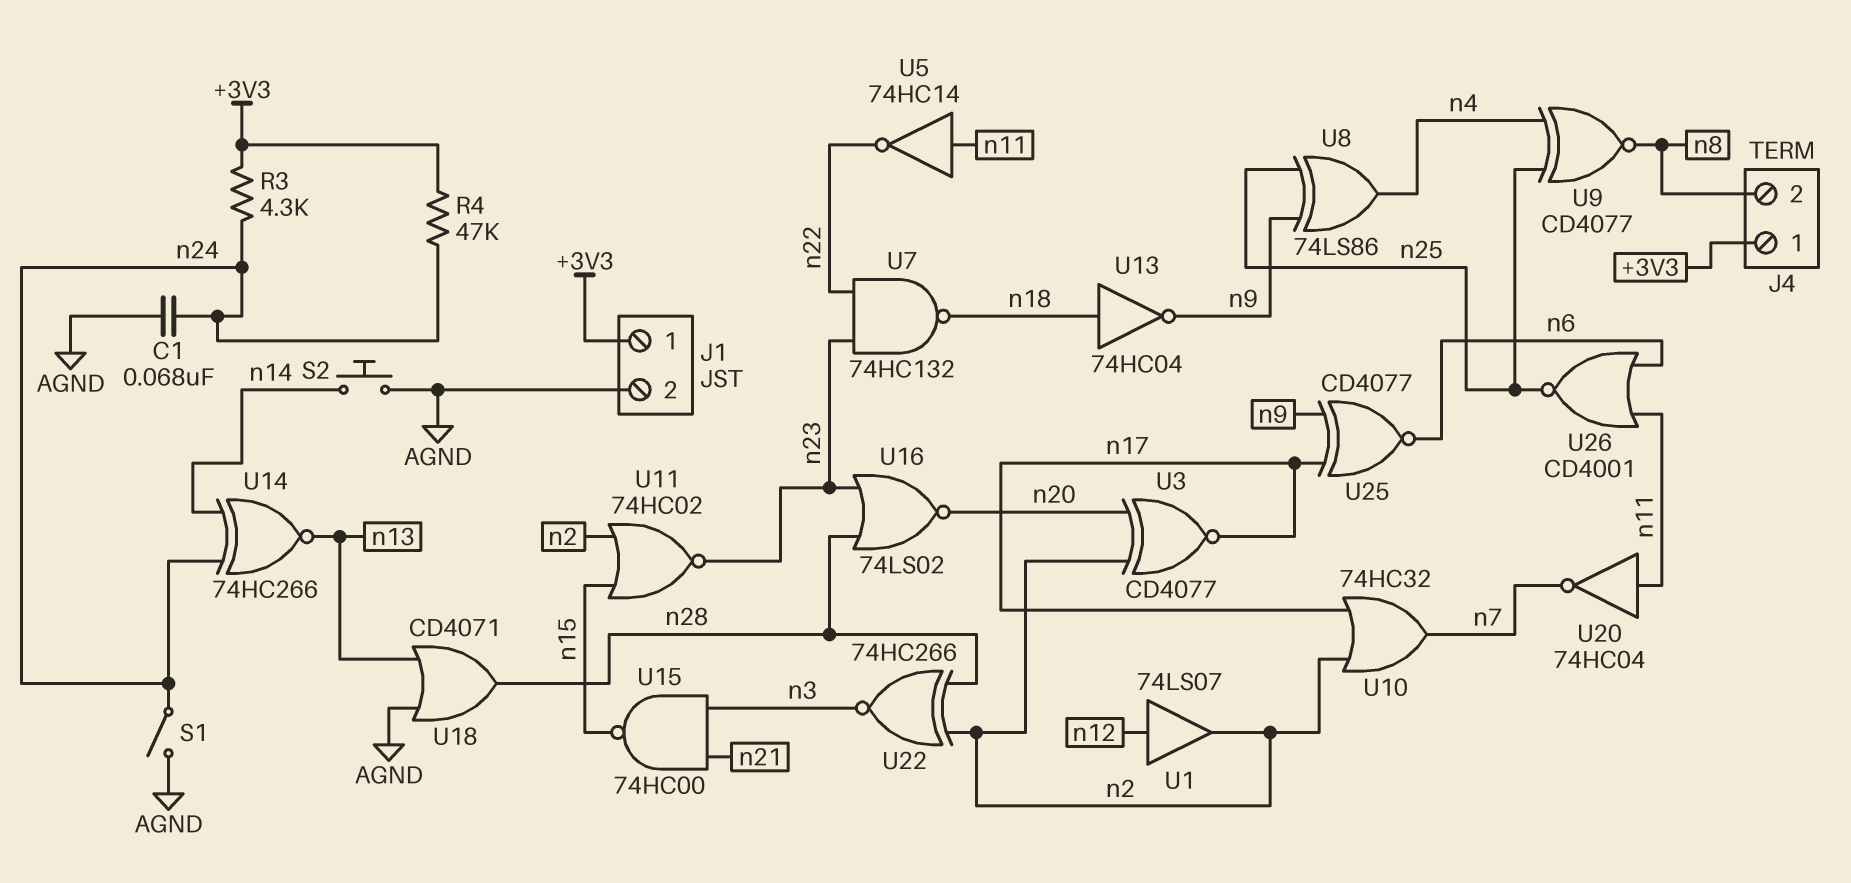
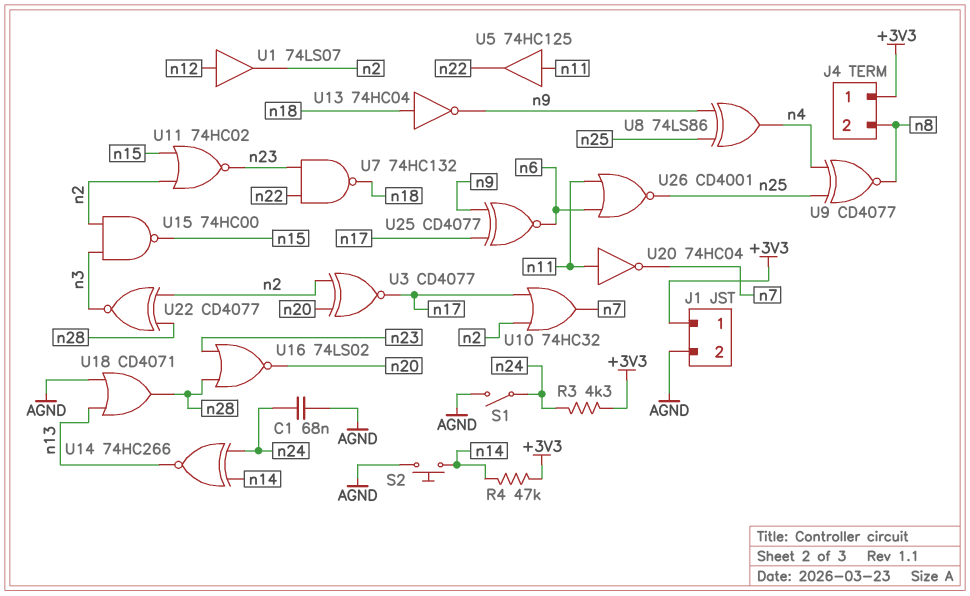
R4: 47k (+3V3, n24) -> 47k (+3V3, n14)
U5: NOT 74HC14 (in n11, out n22) -> buffer 74HC125 (in n11, out n22)
U15: NAND 74HC00 (in n3, in n21, out n15) -> NAND 74HC00 (in n2, in n3, out n15)
U22: XNOR 74HC266 (in n2, in n28, out n3) -> XNOR CD4077 (in n2, in n28, out n3)

